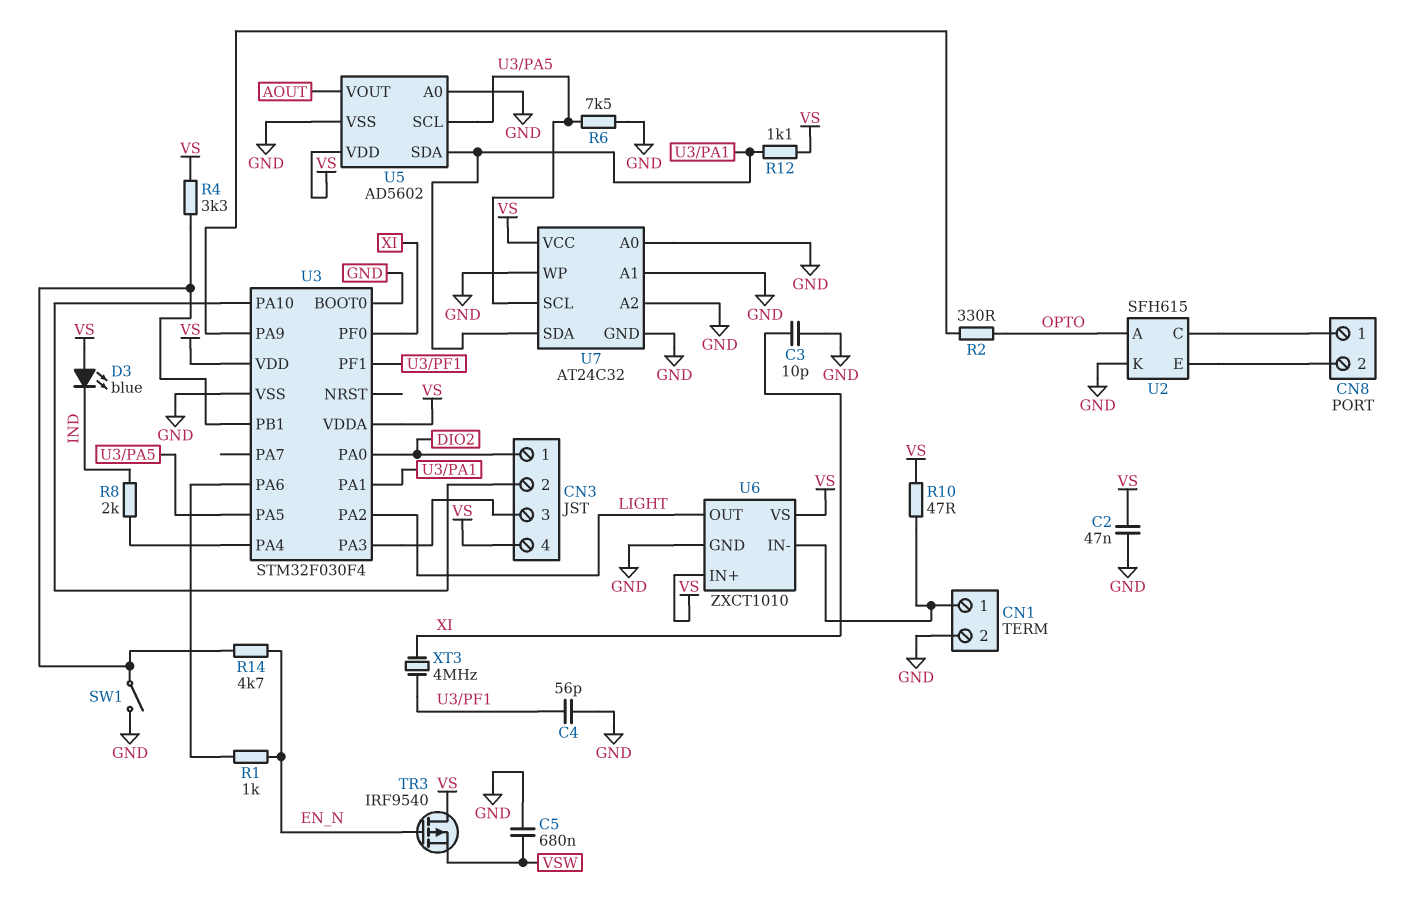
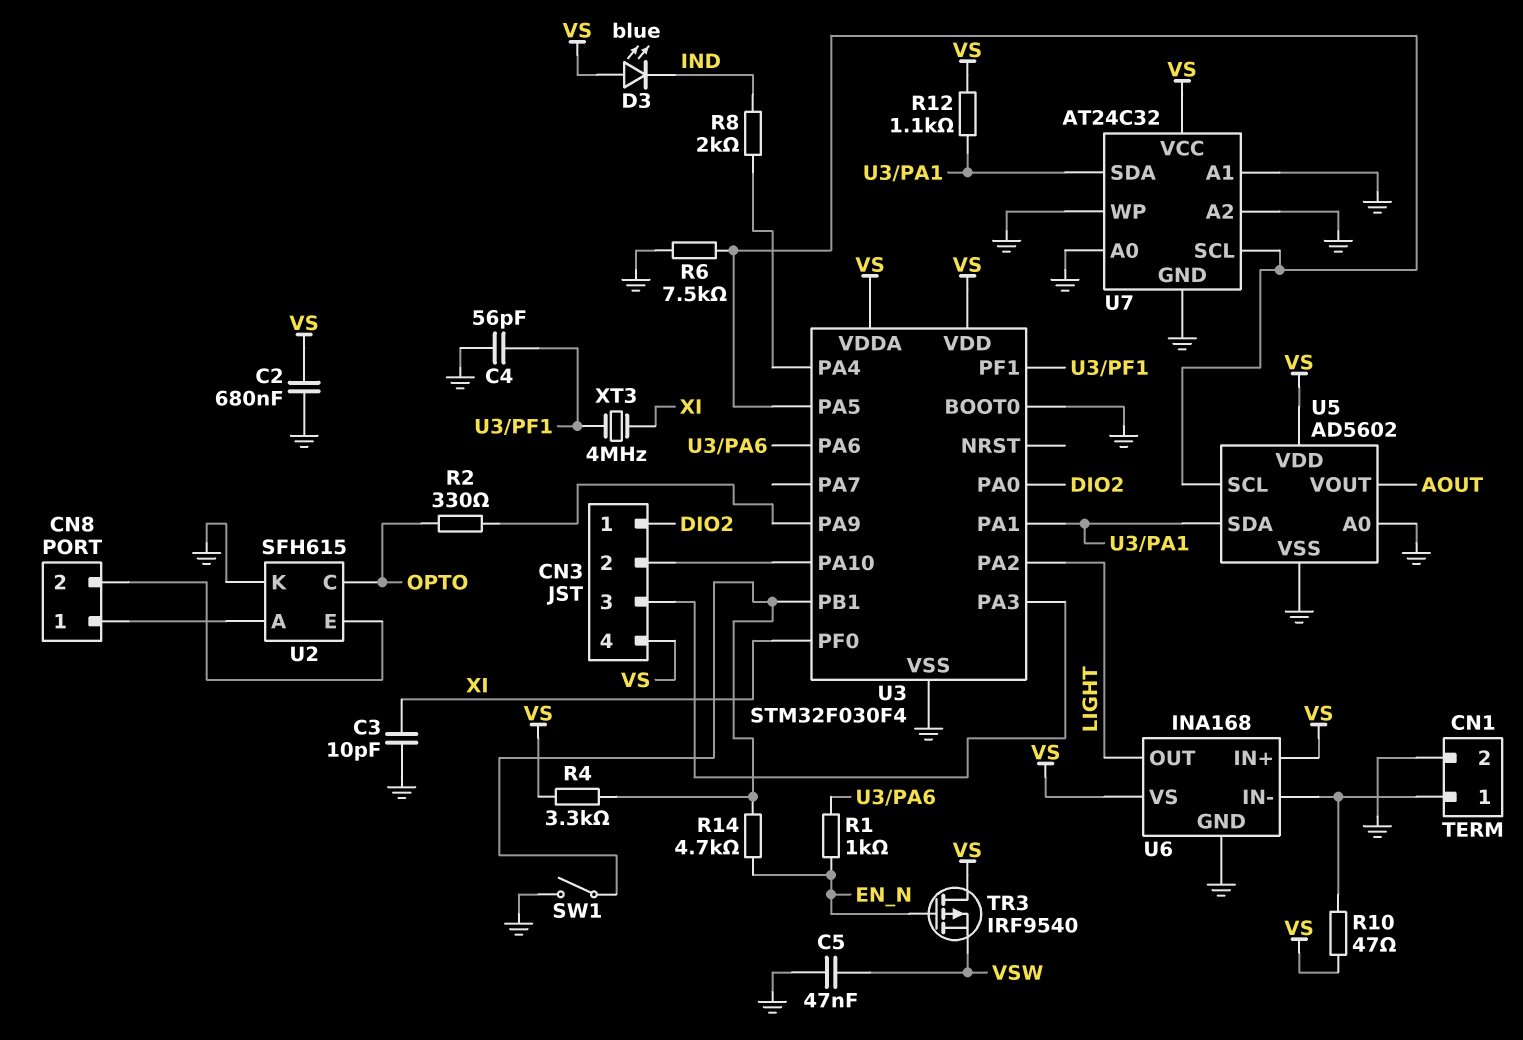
C2: 47nF (GND, VS) -> 680nF (GND, VS)
C5: 680nF (GND, VSW) -> 47nF (GND, VSW)
U2 pin A: OPTO -> CN8/1
U2 pin C: CN8/1 -> OPTO
U6: ZXCT1010 -> INA168

